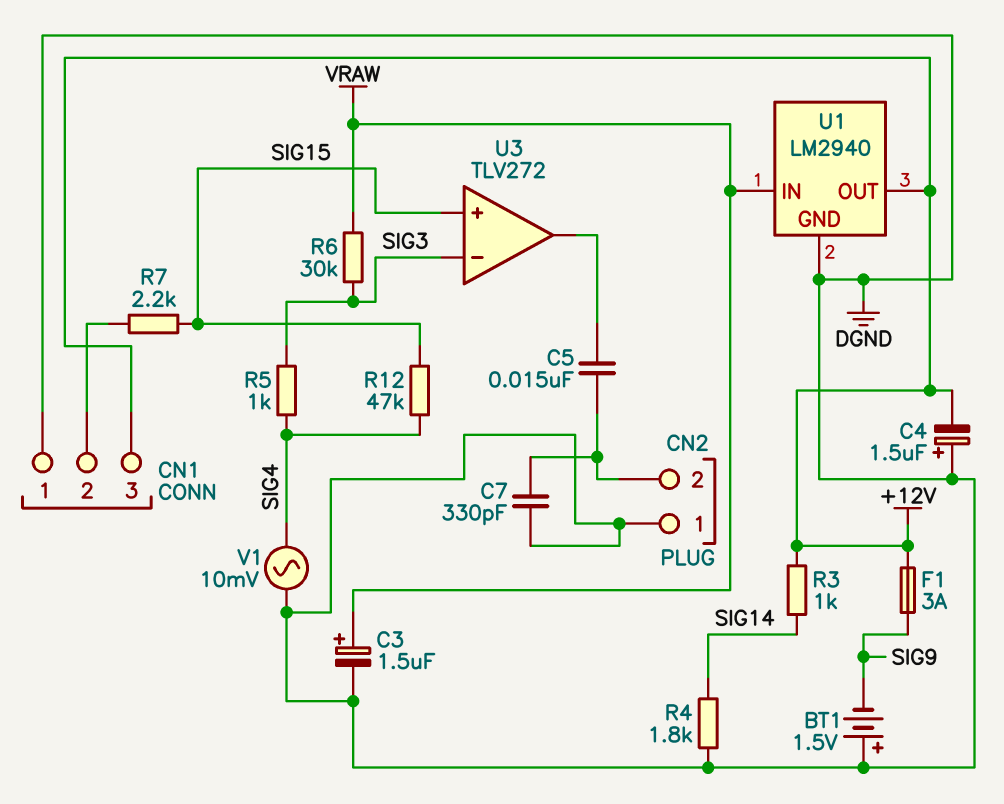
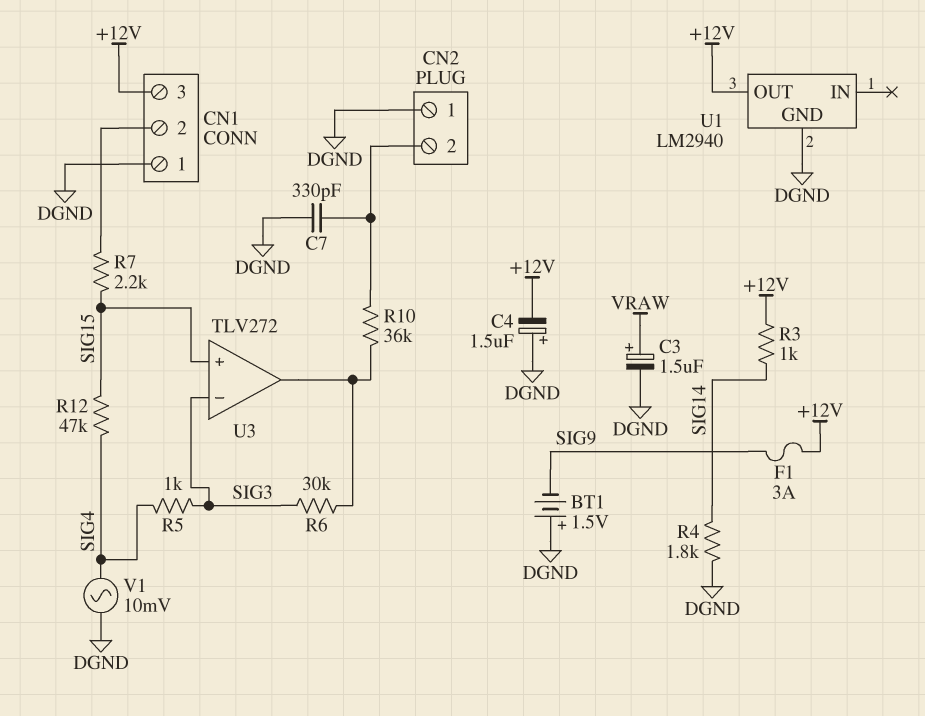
C5: 15nF (CN2/2, U3/out) -> none
R6: 30k (SIG3, VRAW) -> 30k (SIG3, U3/out)
R10: none -> 36k (CN2/2, U3/out)
U1 pin IN: VRAW -> none

